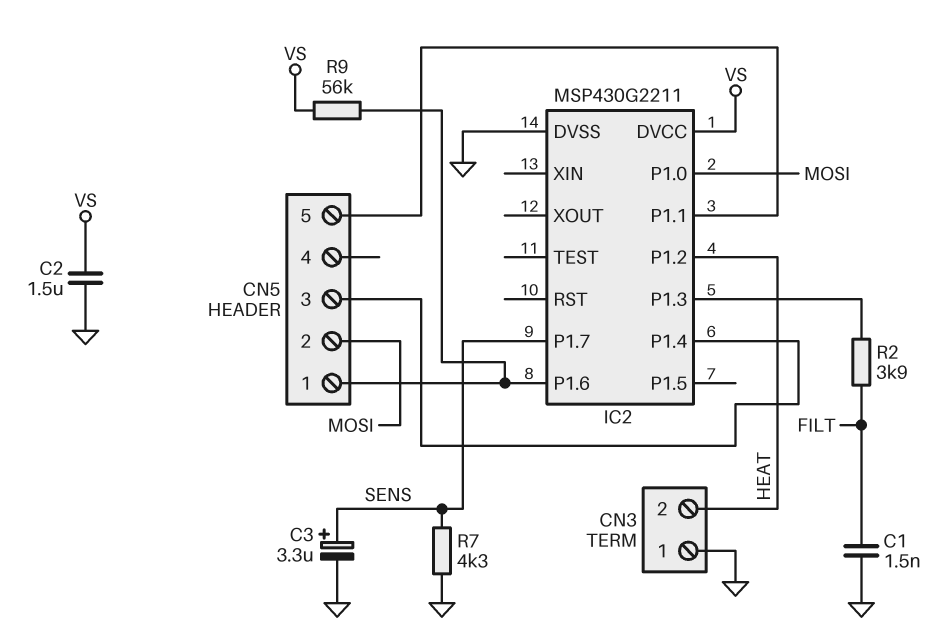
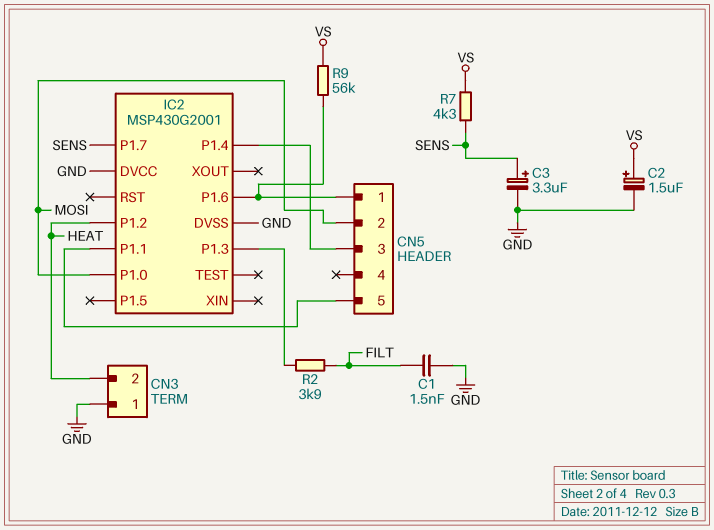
C2: 1.5uF (GND, VS) -> 1.5uF (plus VS, minus GND)
IC2: MSP430G2211 -> MSP430G2001
IC2 pin DVCC: VS -> GND
R7: 4.3k (GND, SENS) -> 4.3k (SENS, VS)

